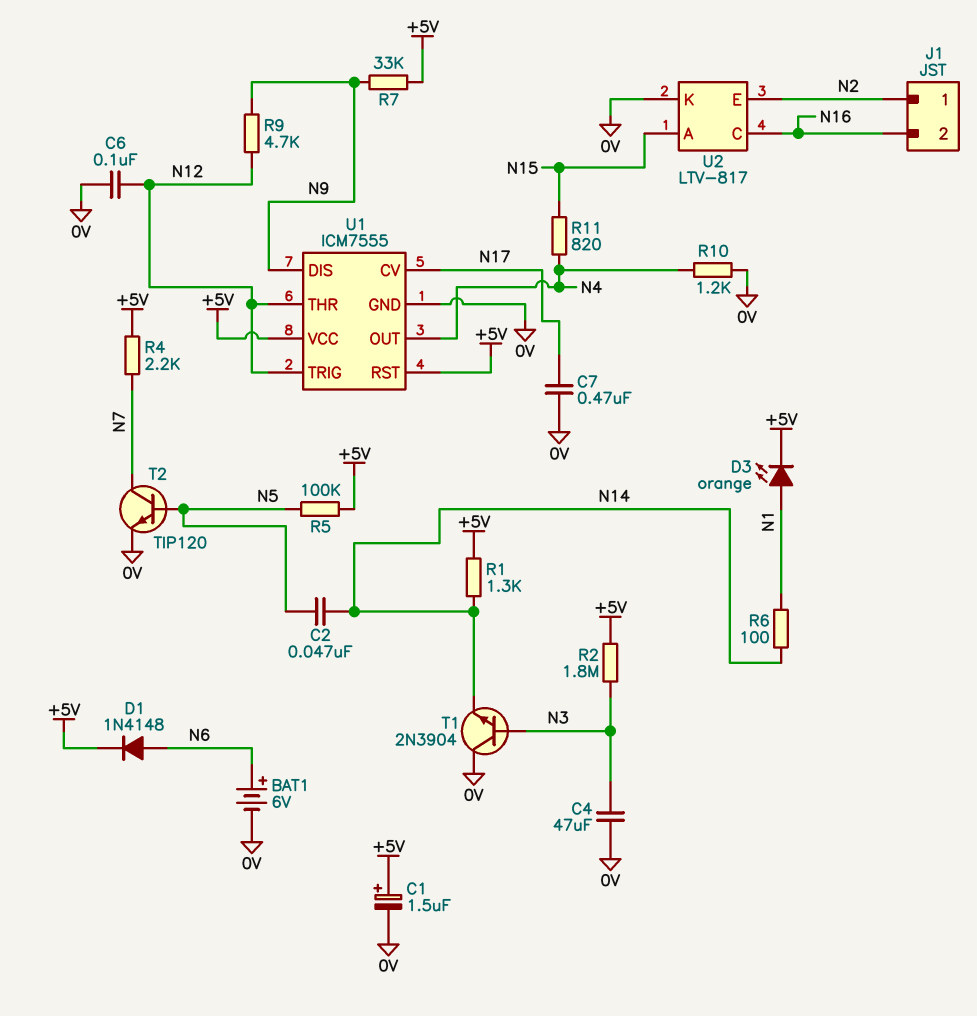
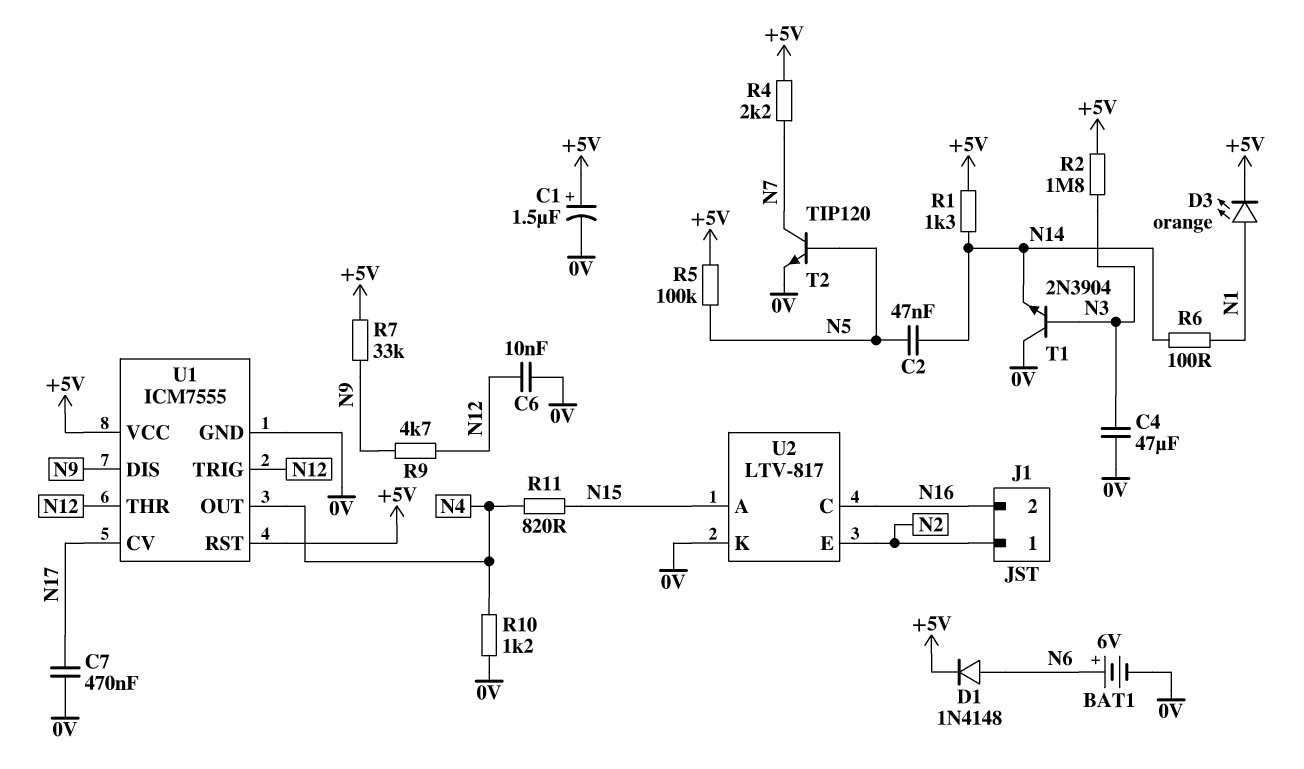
C6: 100nF (0V, N12) -> 10nF (0V, N12)

